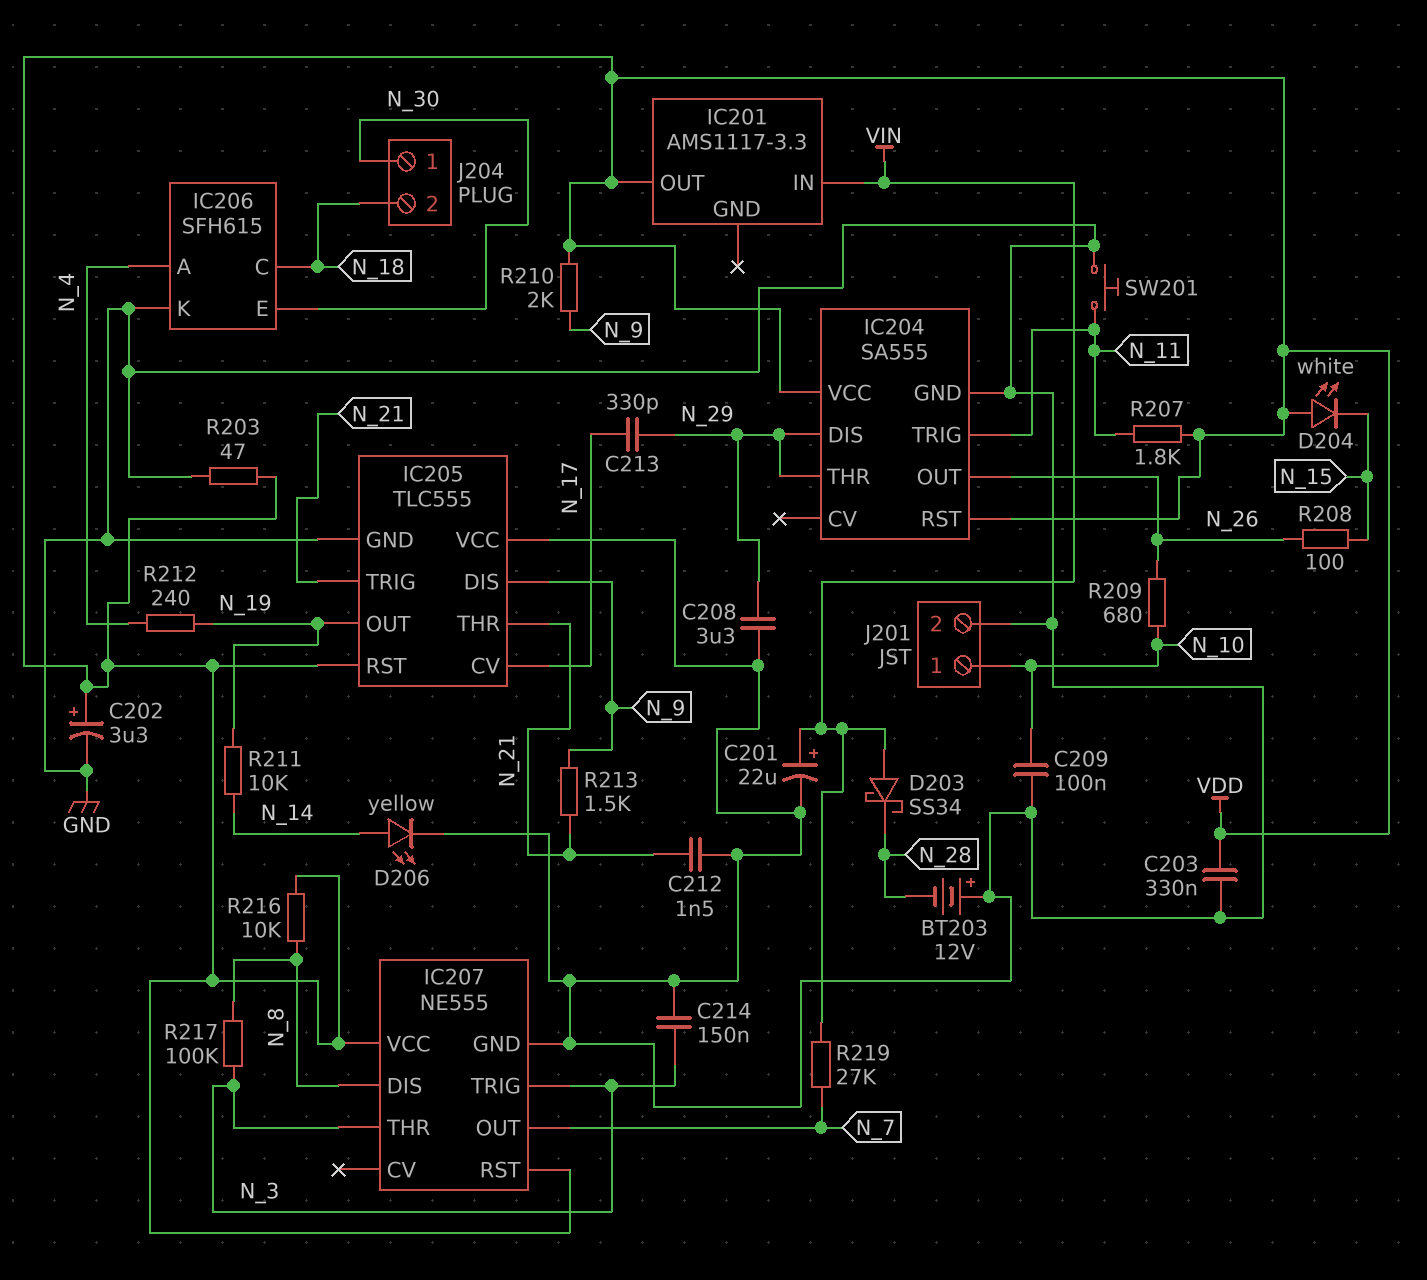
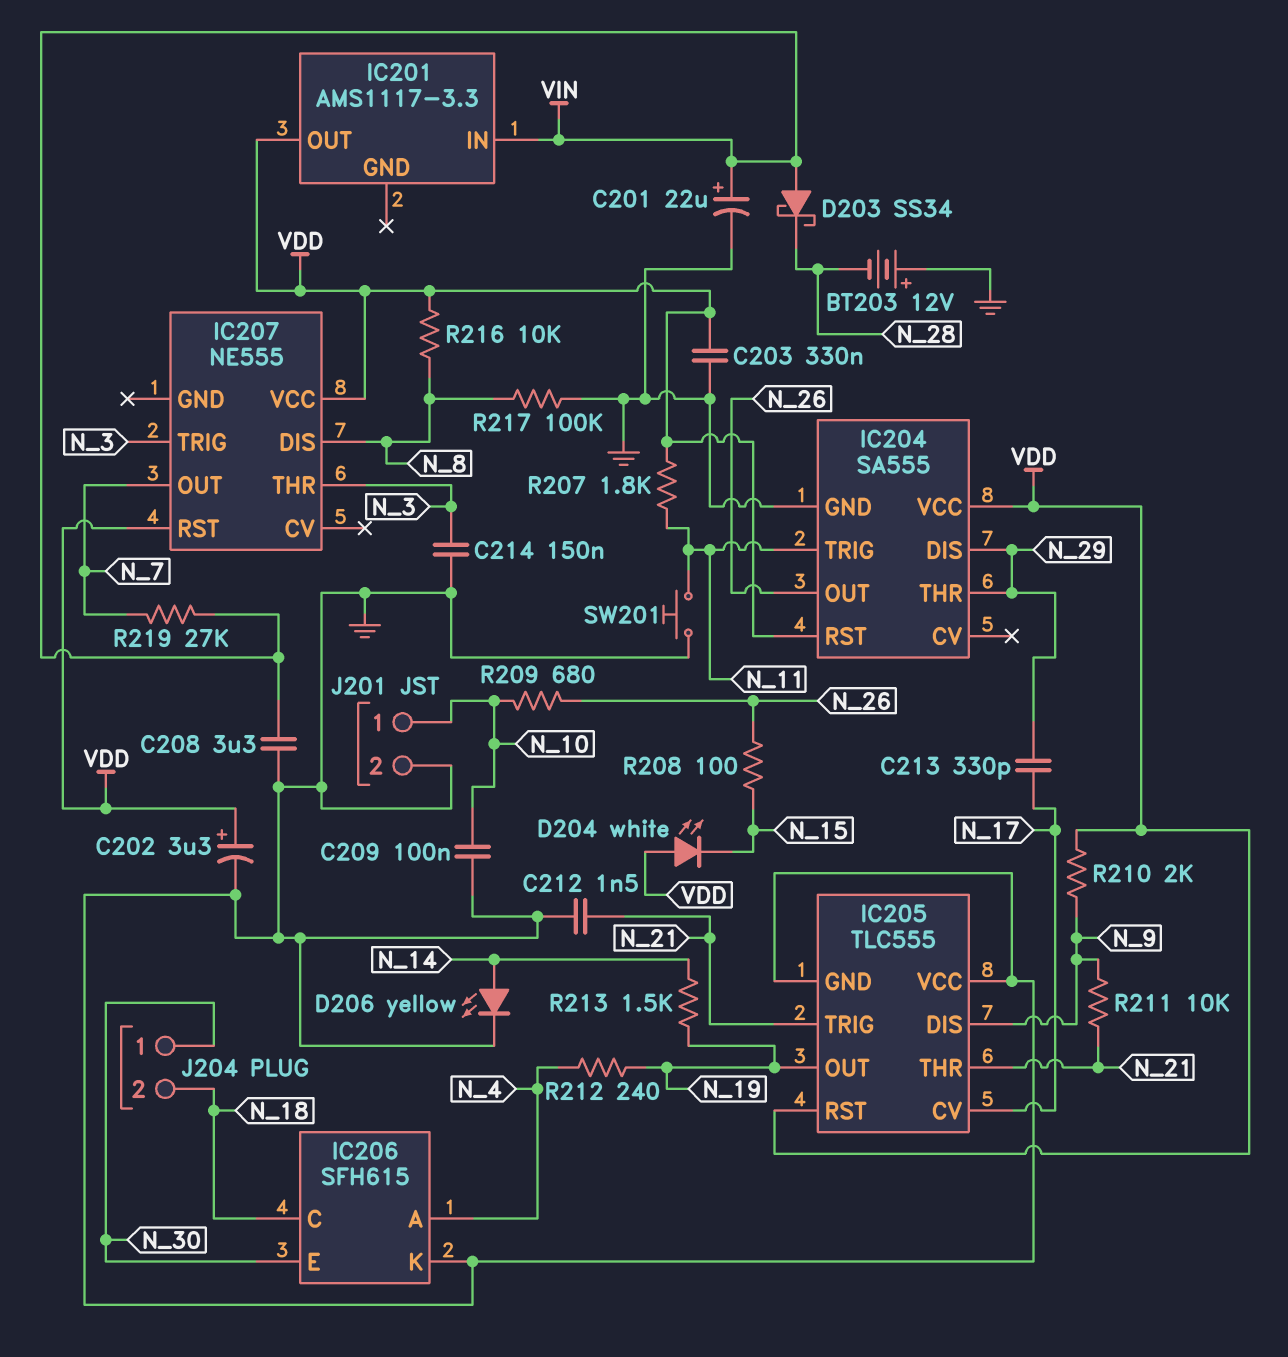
C208: 3.3uF (GND, N_29) -> 3.3uF (GND, VIN)
IC207 pin GND: GND -> none
R203: 47 (GND, VDD) -> none
R211: 10k (N_14, N_19) -> 10k (N_9, N_21)
R213: 1.5k (N_9, N_21) -> 1.5k (N_14, N_19)
R217: 100k (N_3, N_8) -> 100k (GND, N_8)

